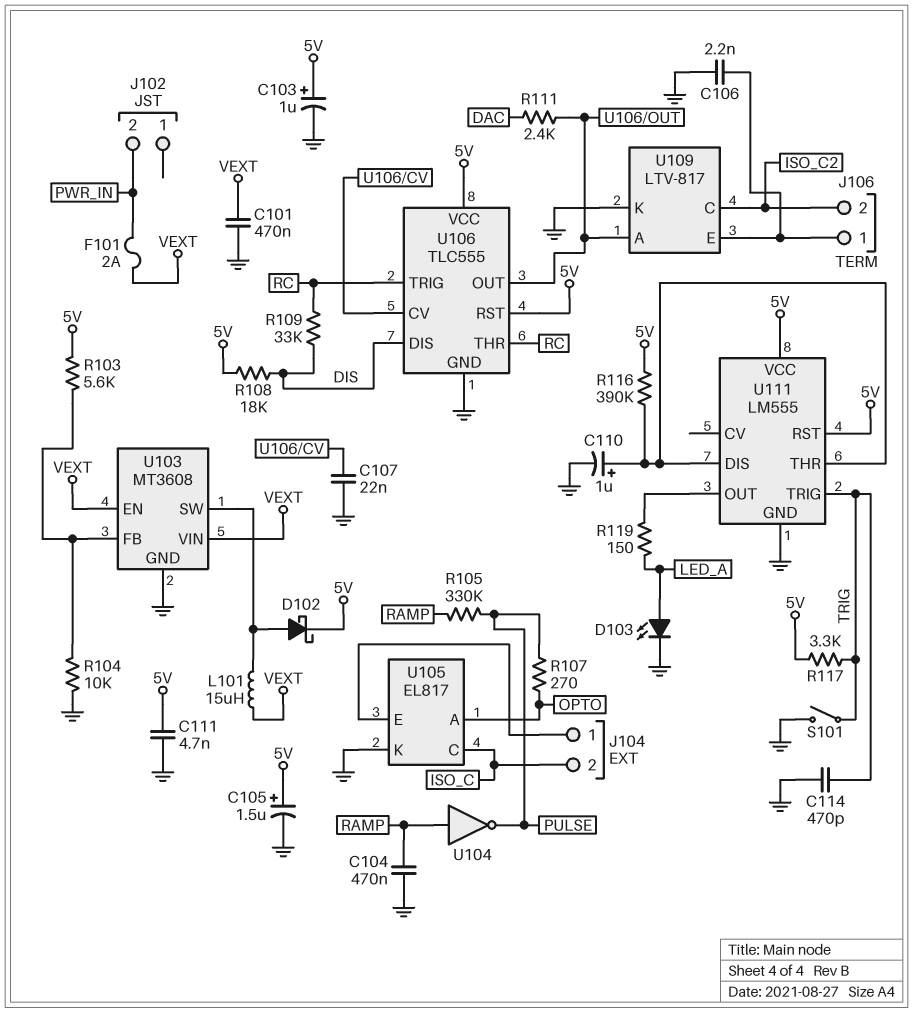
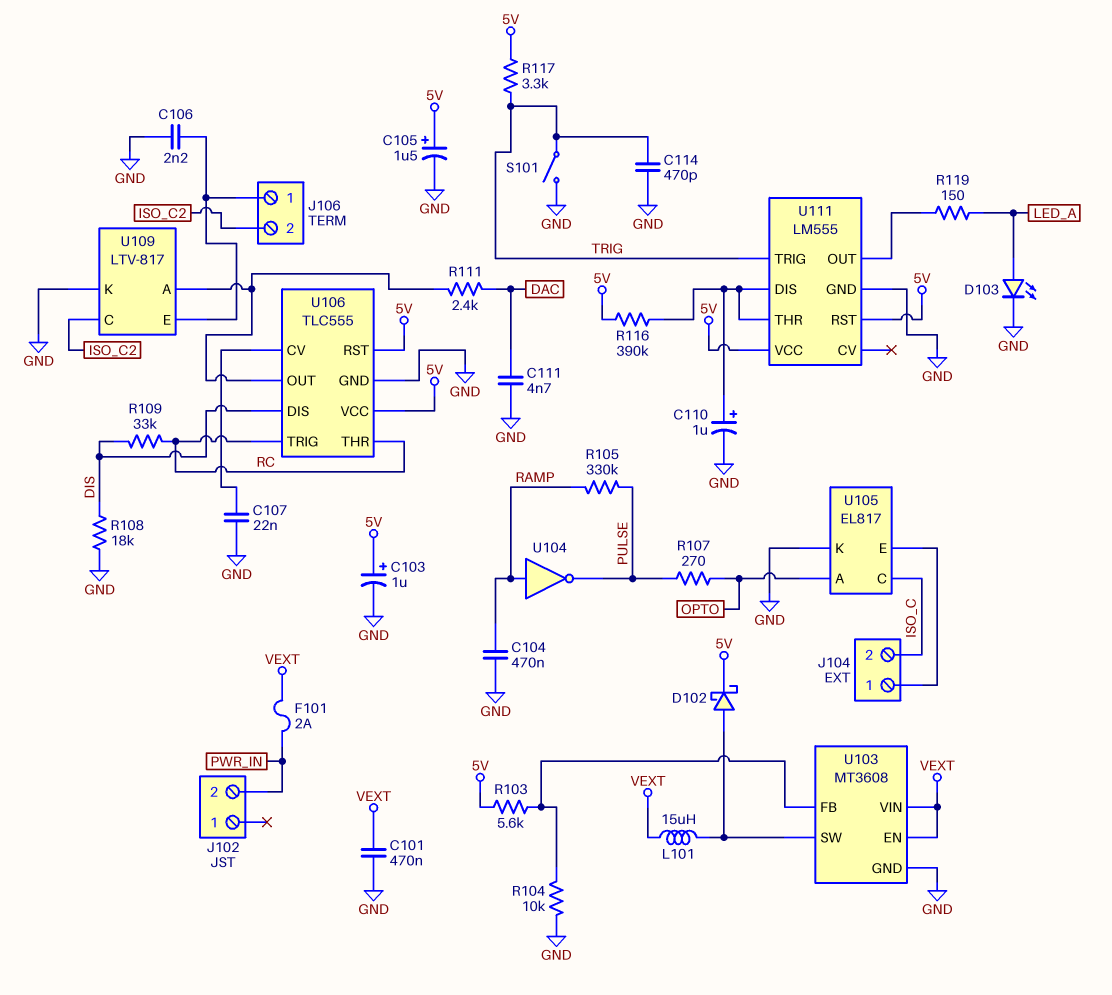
C111: 4.7nF (5V, GND) -> 4.7nF (DAC, GND)
R108: 18k (5V, DIS) -> 18k (DIS, GND)

